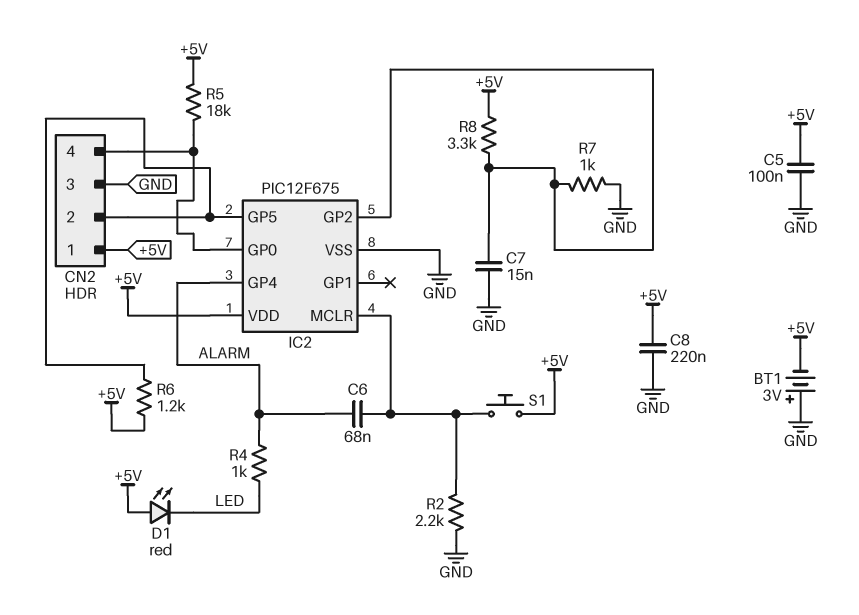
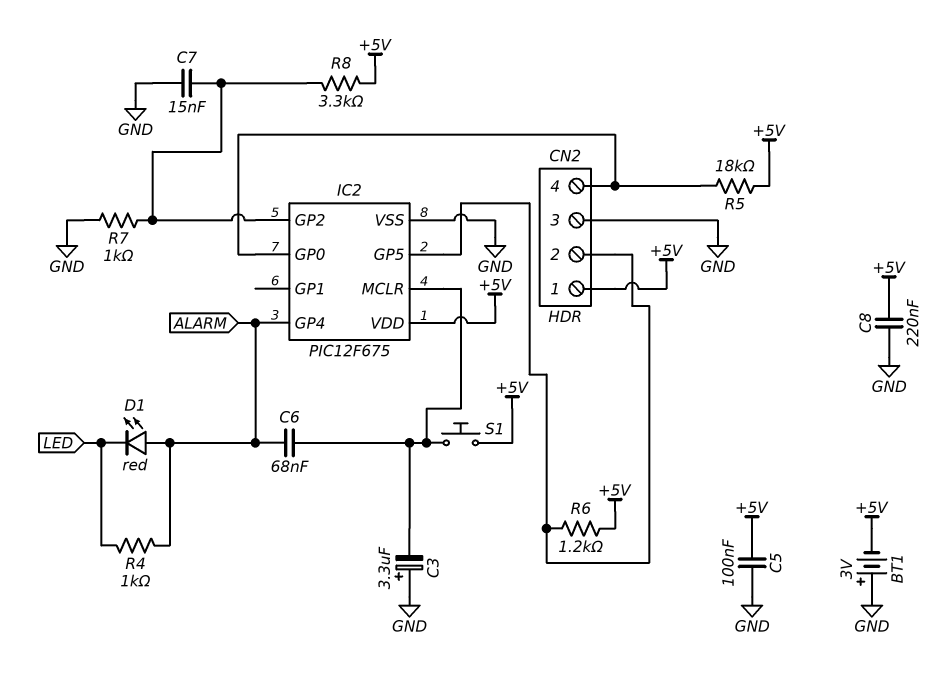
C3: none -> 3.3uF (plus GND, minus IC2/MCLR)
D1: LED red (A +5V, K LED) -> LED red (A ALARM, K LED)
R2: 2.2k (GND, IC2/MCLR) -> none

